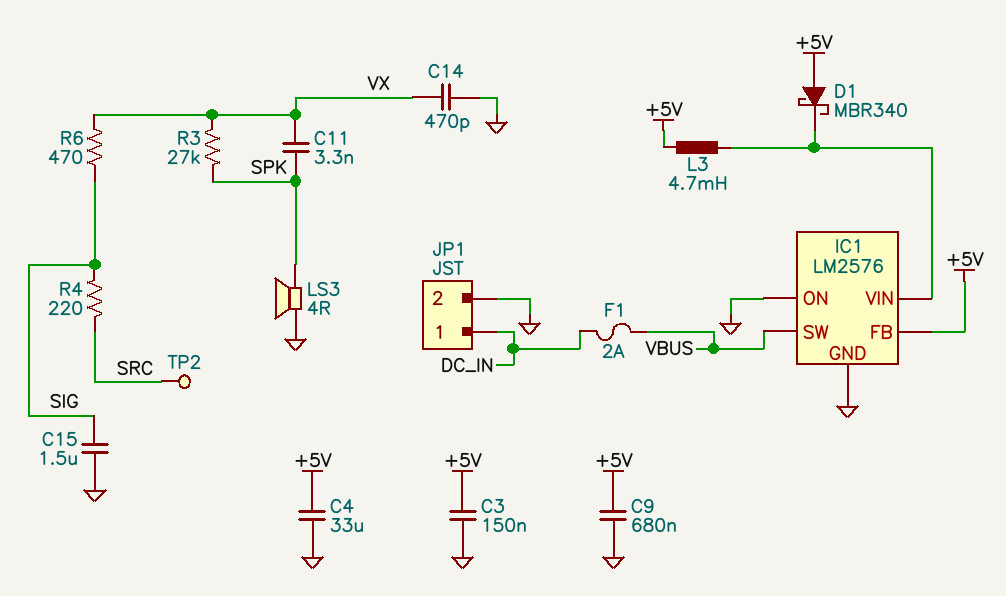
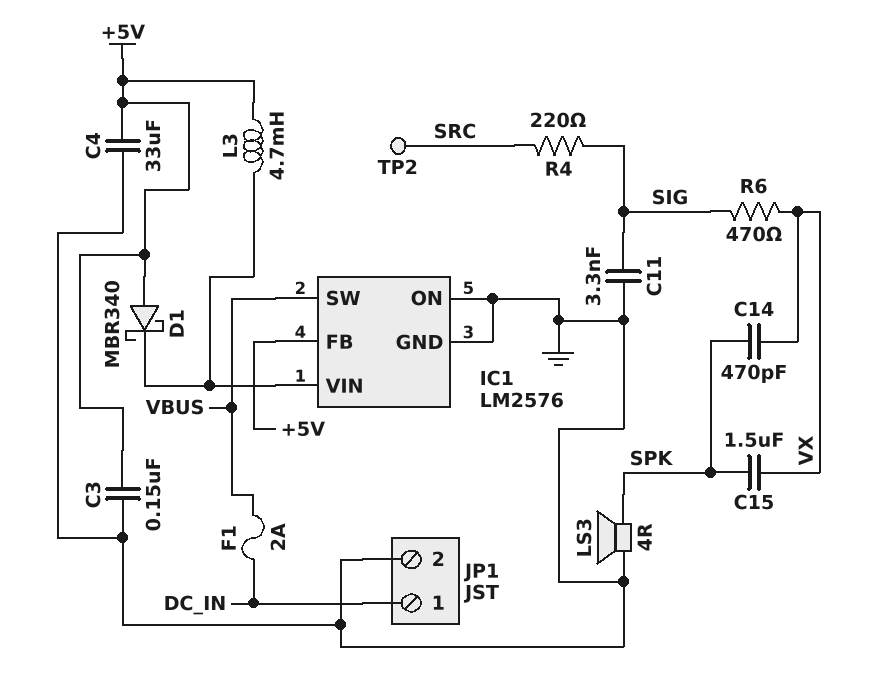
C9: 680nF (+5V, GND) -> none
C11: 3.3nF (SPK, VX) -> 3.3nF (GND, SIG)
C14: 470pF (GND, VX) -> 470pF (SPK, VX)
C15: 1.5uF (GND, SIG) -> 1.5uF (SPK, VX)
R3: 27k (SPK, VX) -> none

